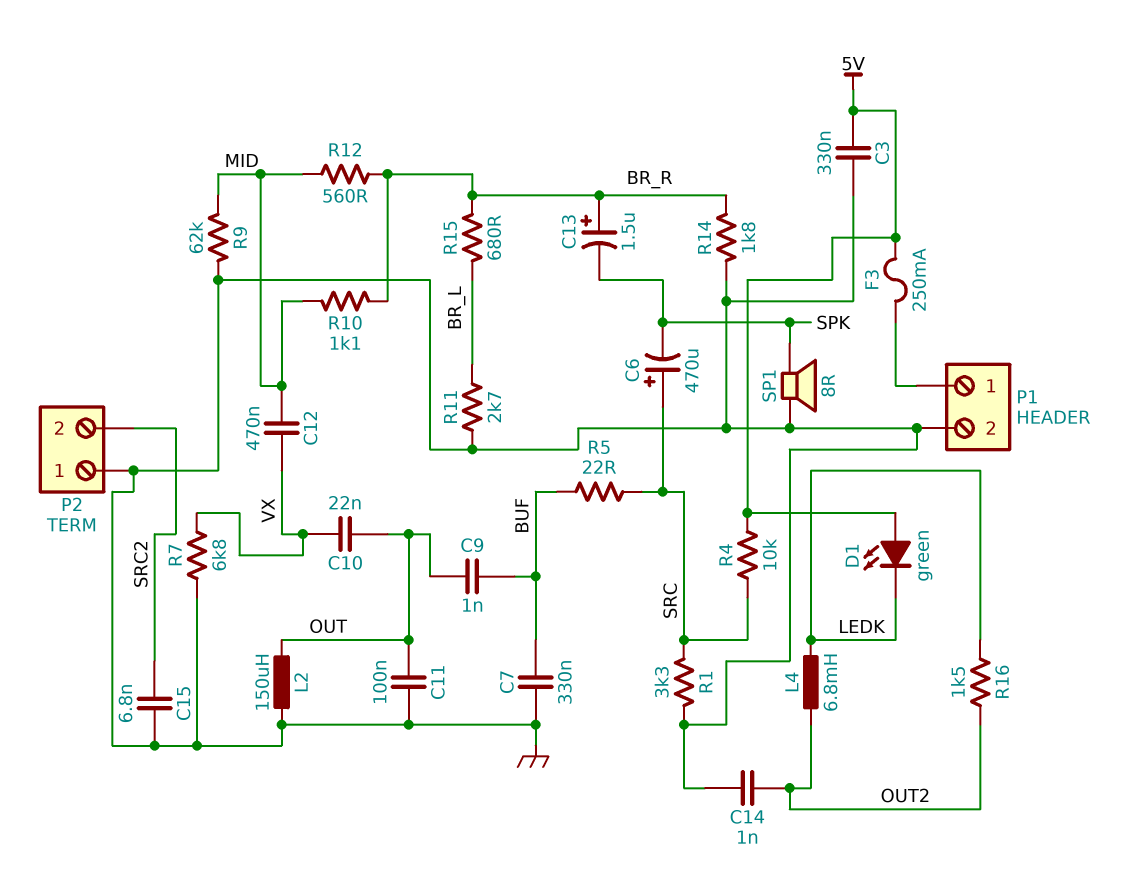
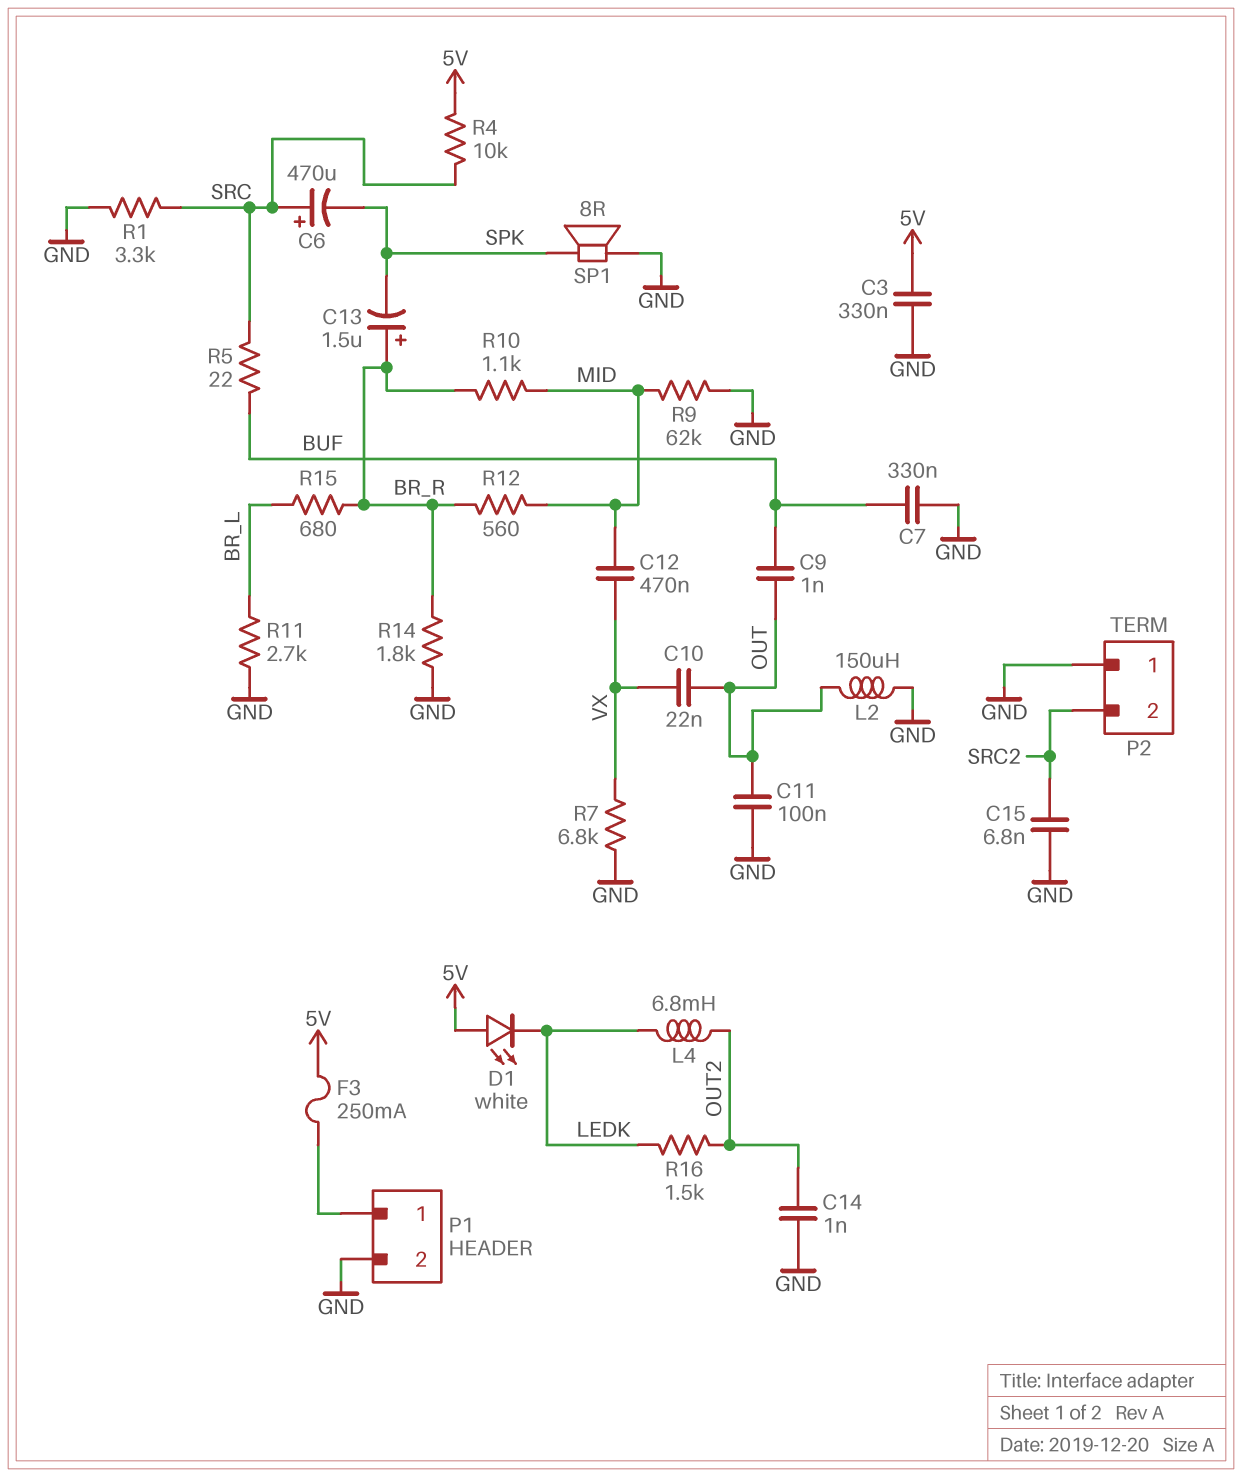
D1: LED green (A 5V, K LEDK) -> LED white (A 5V, K LEDK)

